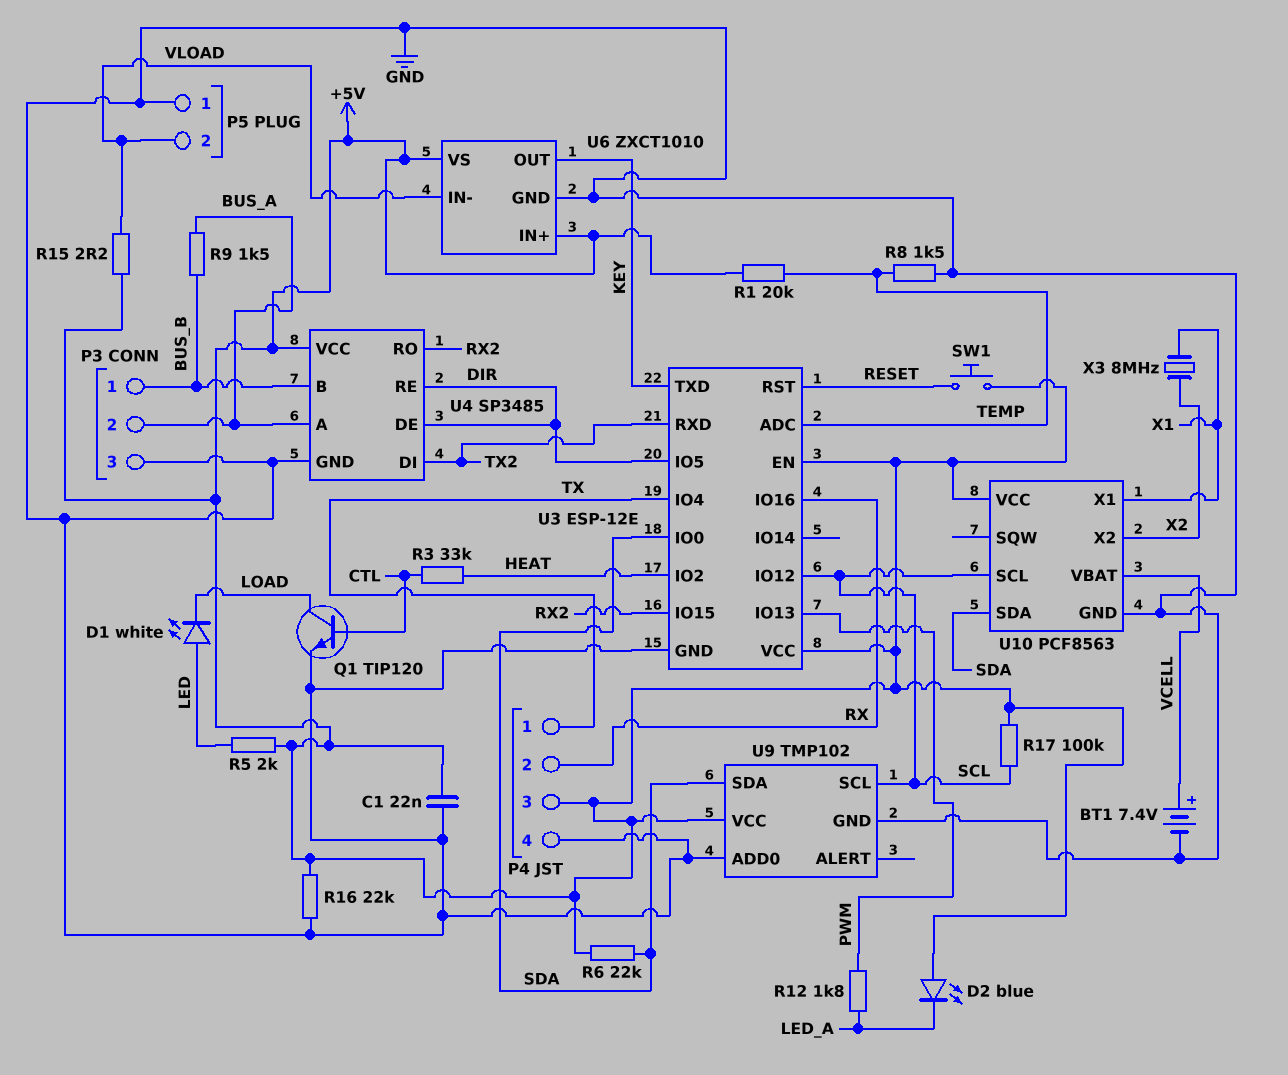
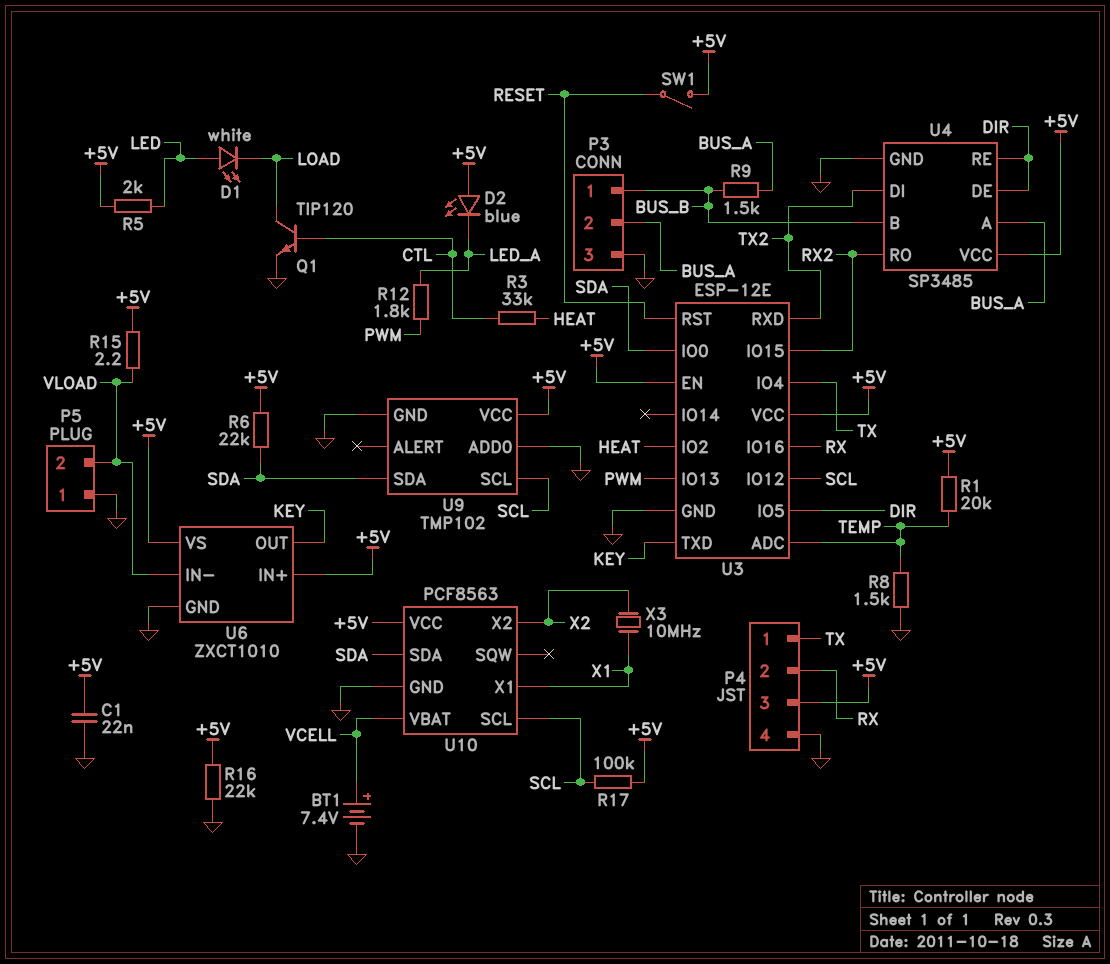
SW1: button (+5V, RESET) -> switch (+5V, RESET)
X3: 8MHz (X1, X2) -> 10MHz (X1, X2)

